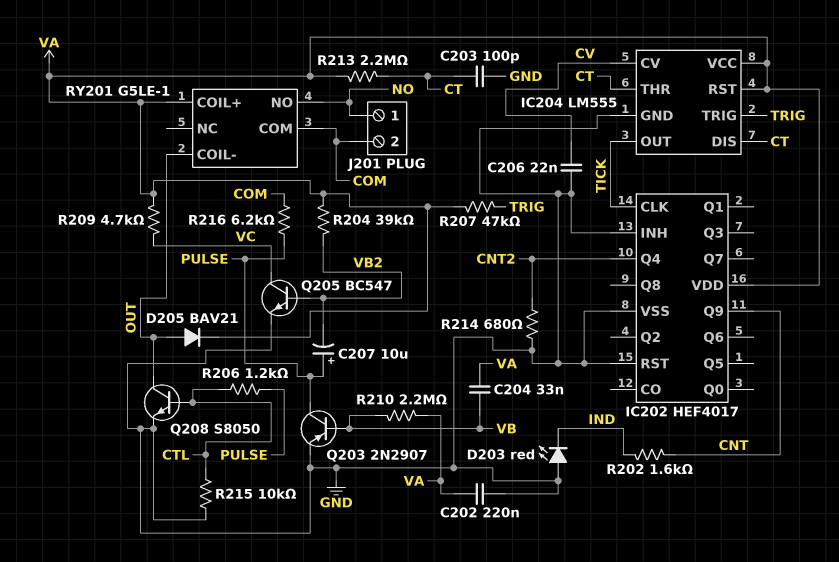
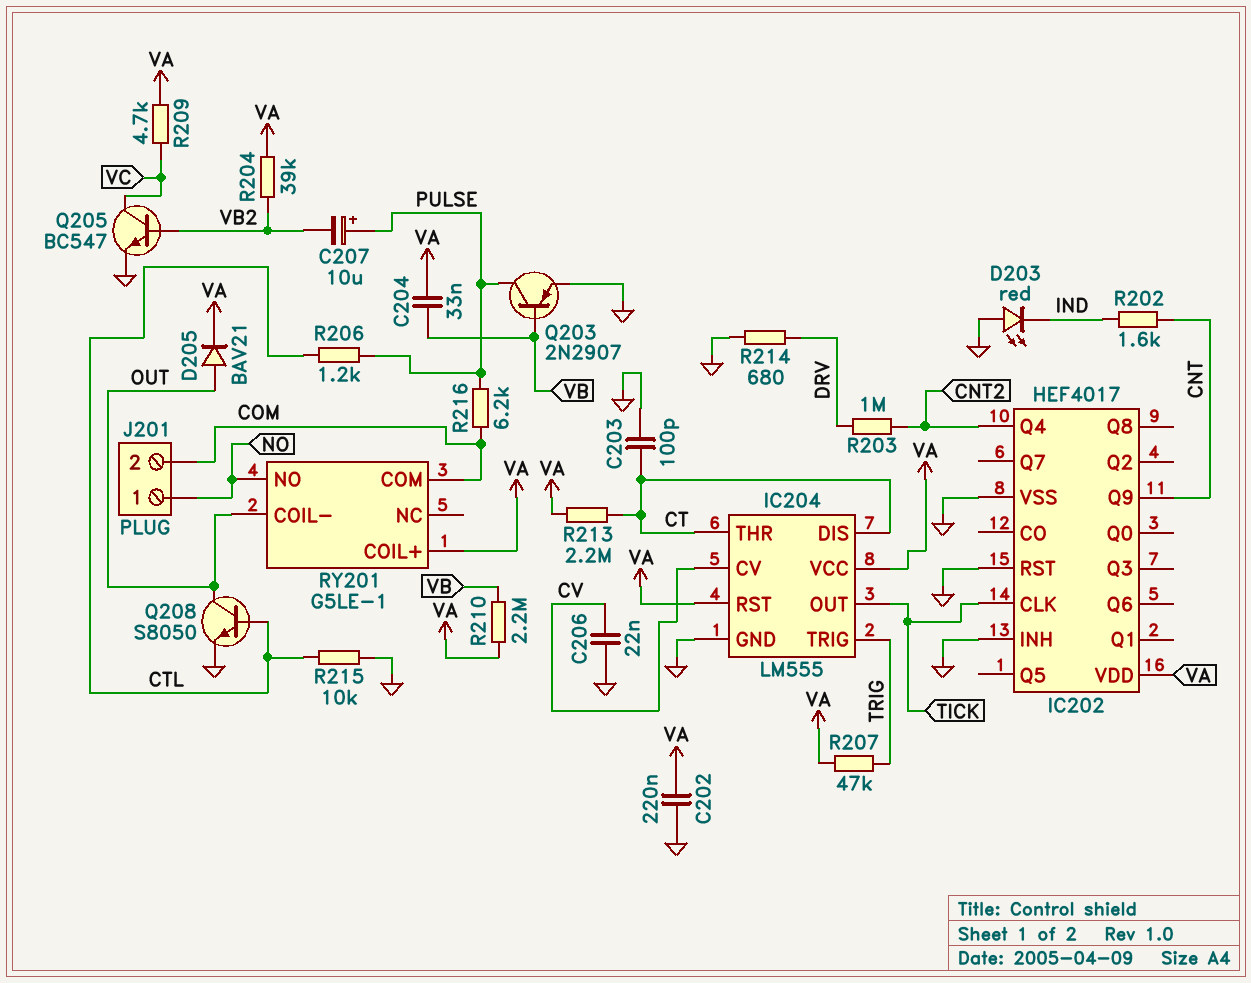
R203: none -> 1M (CNT2, DRV)
R214: 680 (CNT2, GND) -> 680 (DRV, GND)

